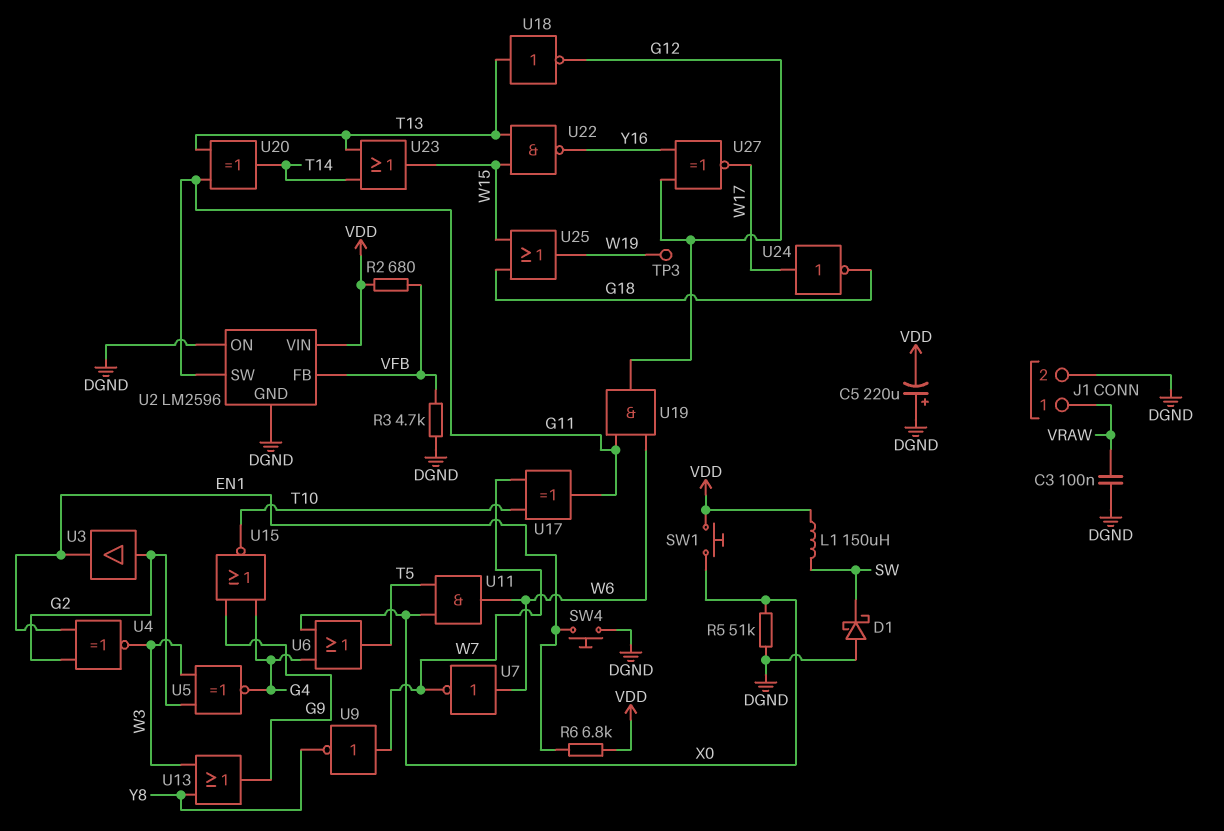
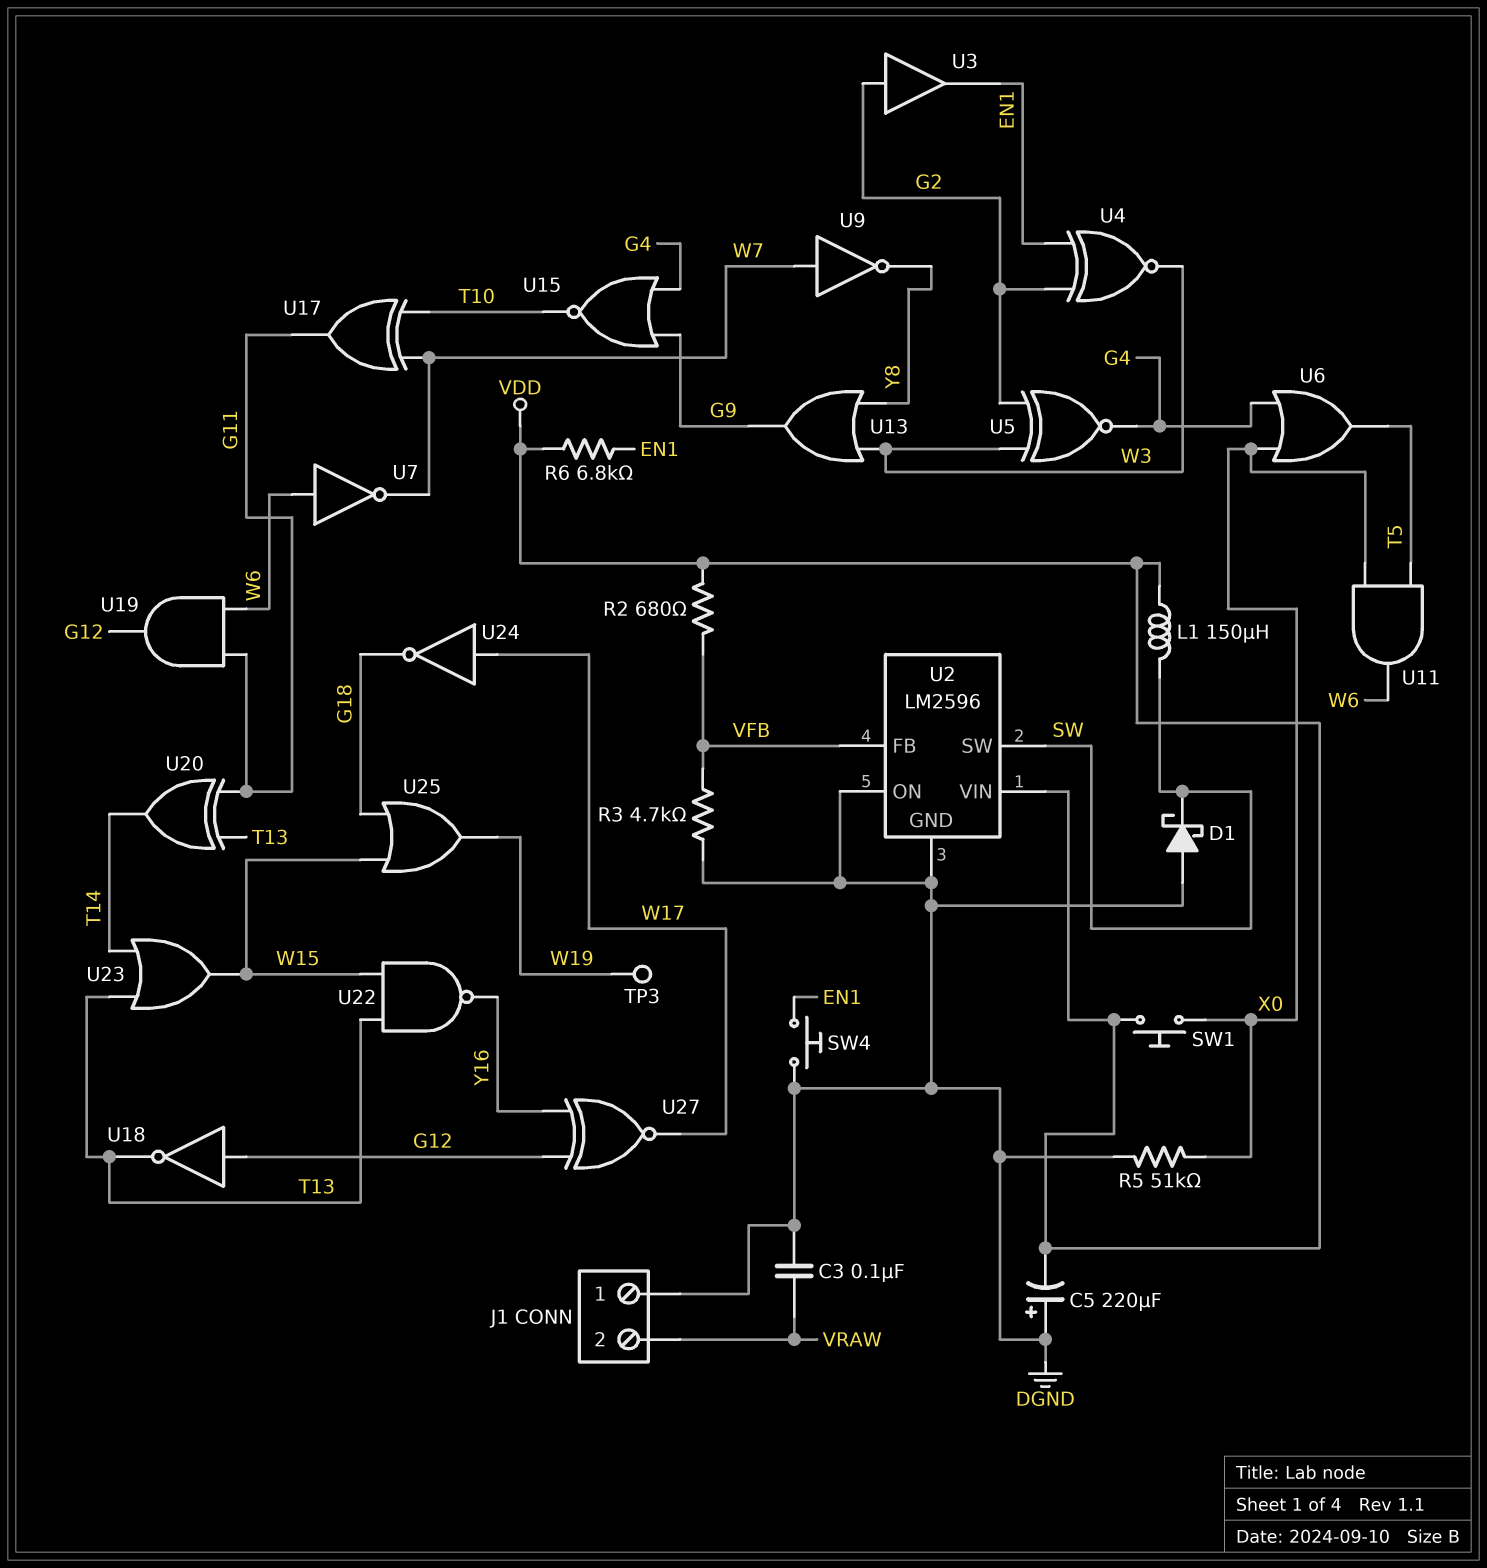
J1 pin 1: VRAW -> DGND
J1 pin 2: DGND -> VRAW
U2 pin SW: G11 -> SW
U18: NOT (in T13, out G12) -> NOT (in G12, out T13)

